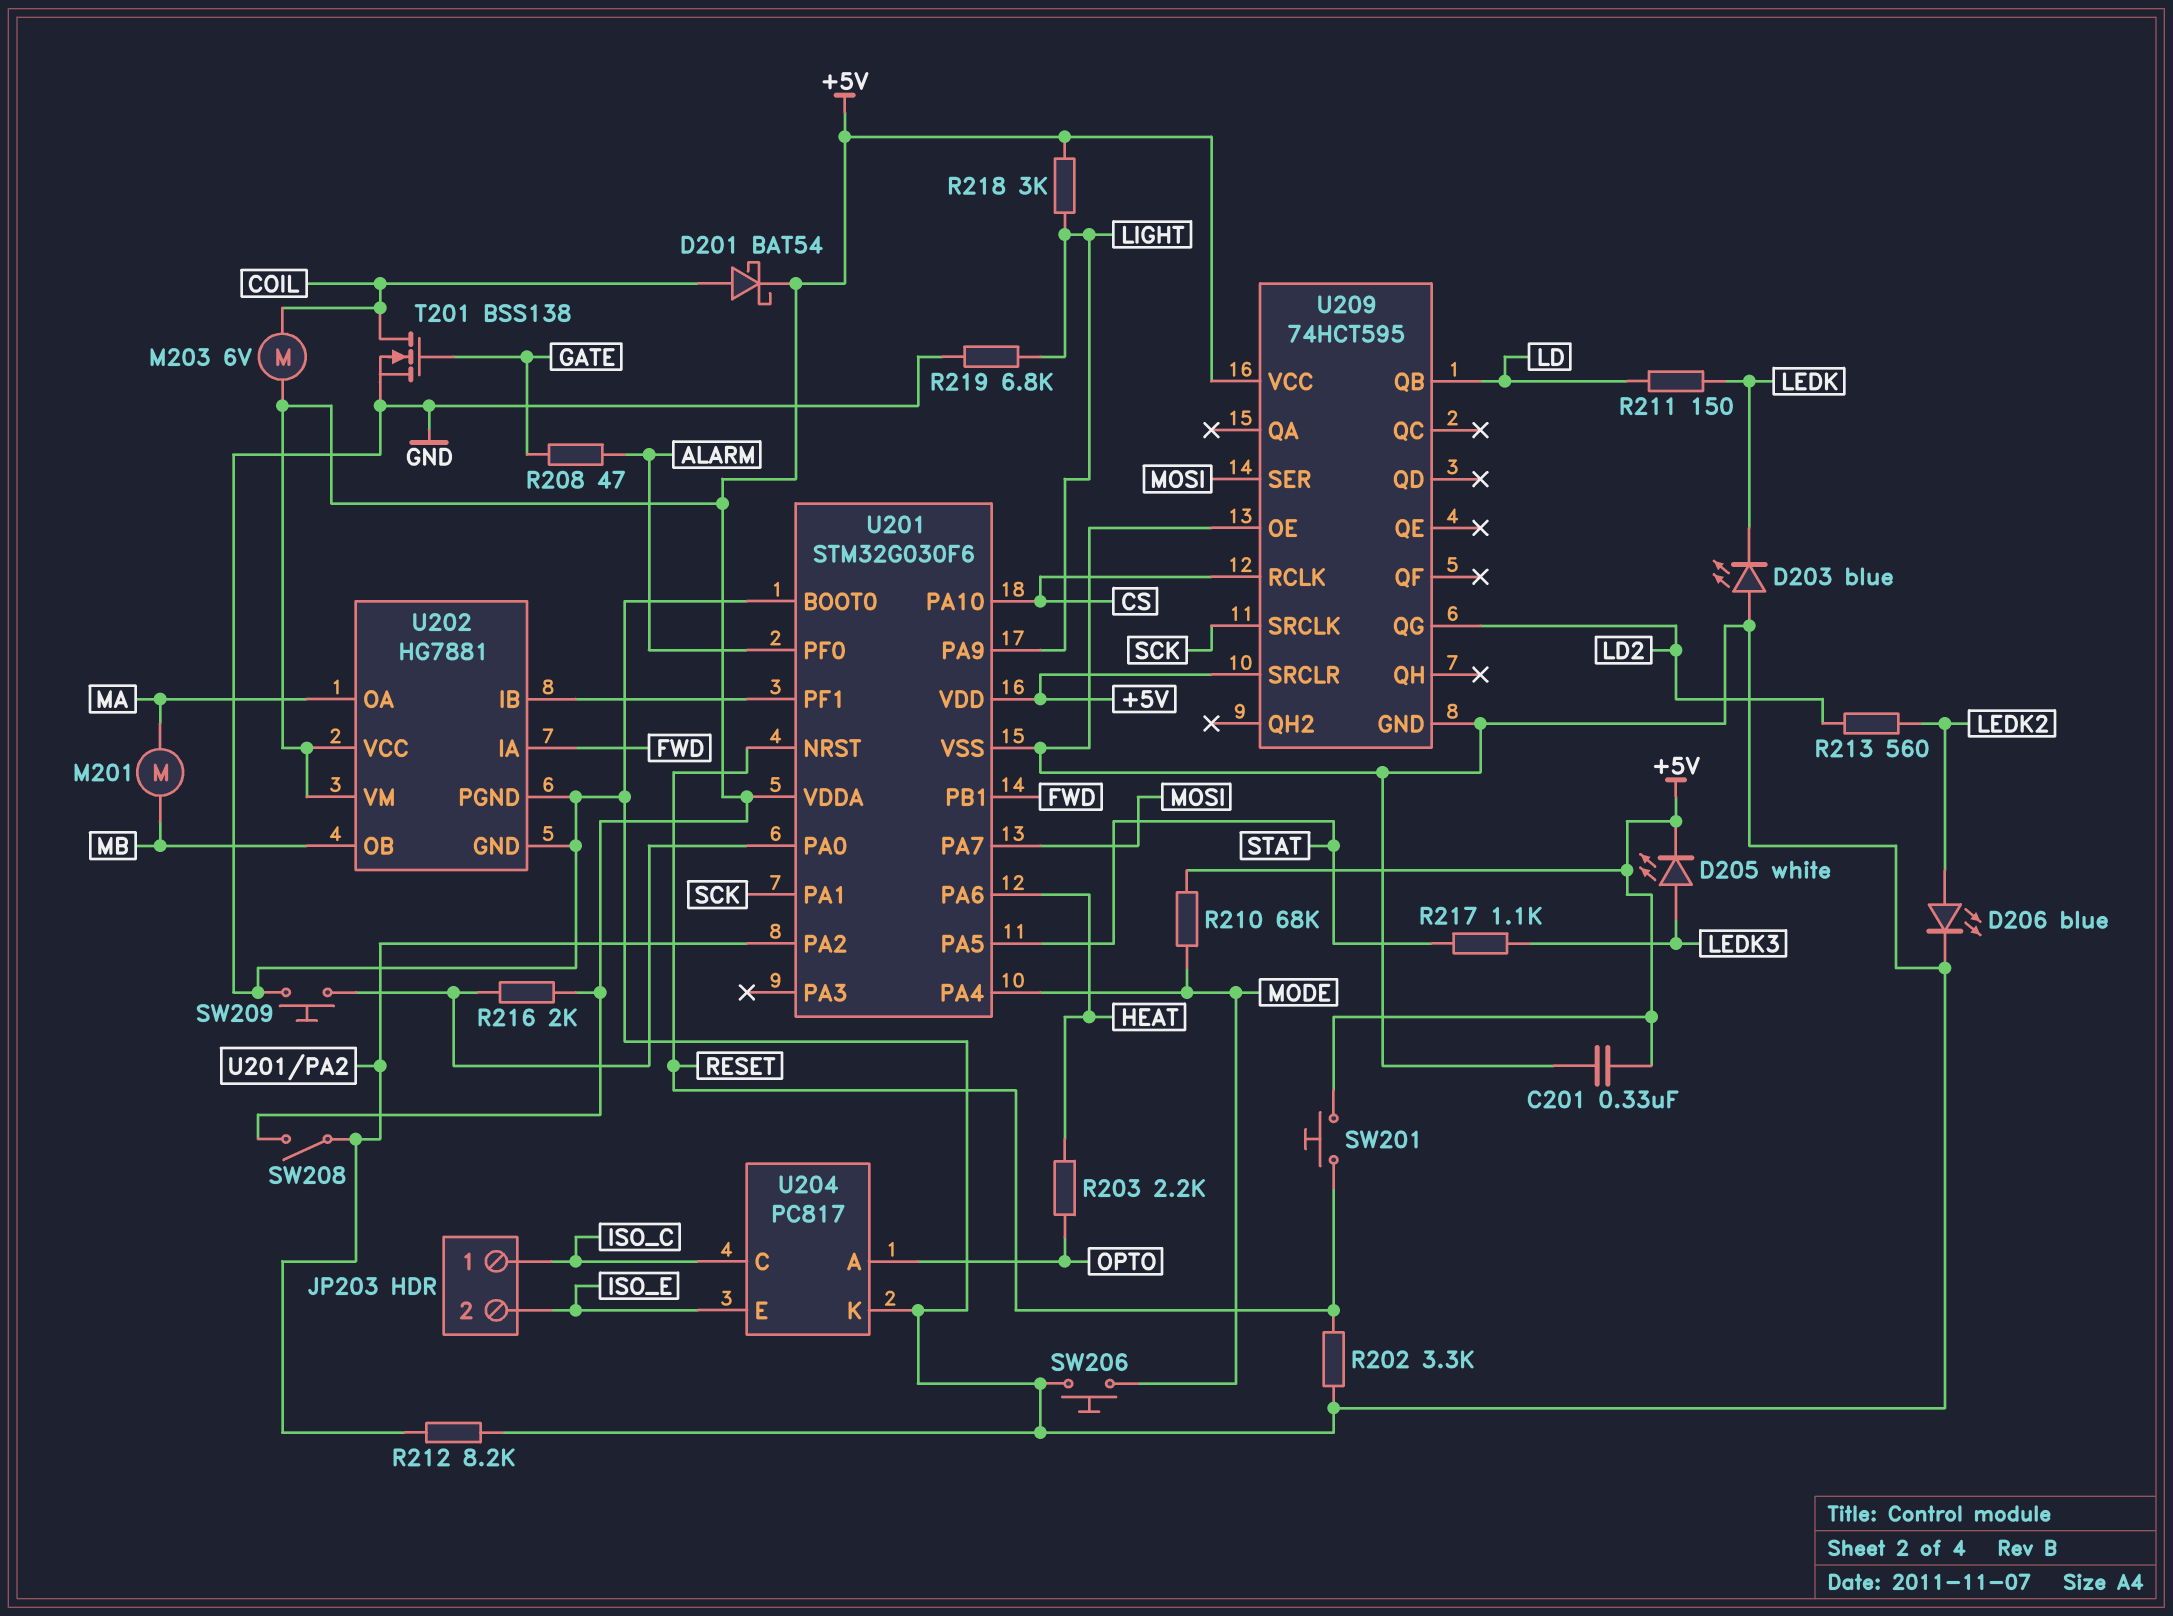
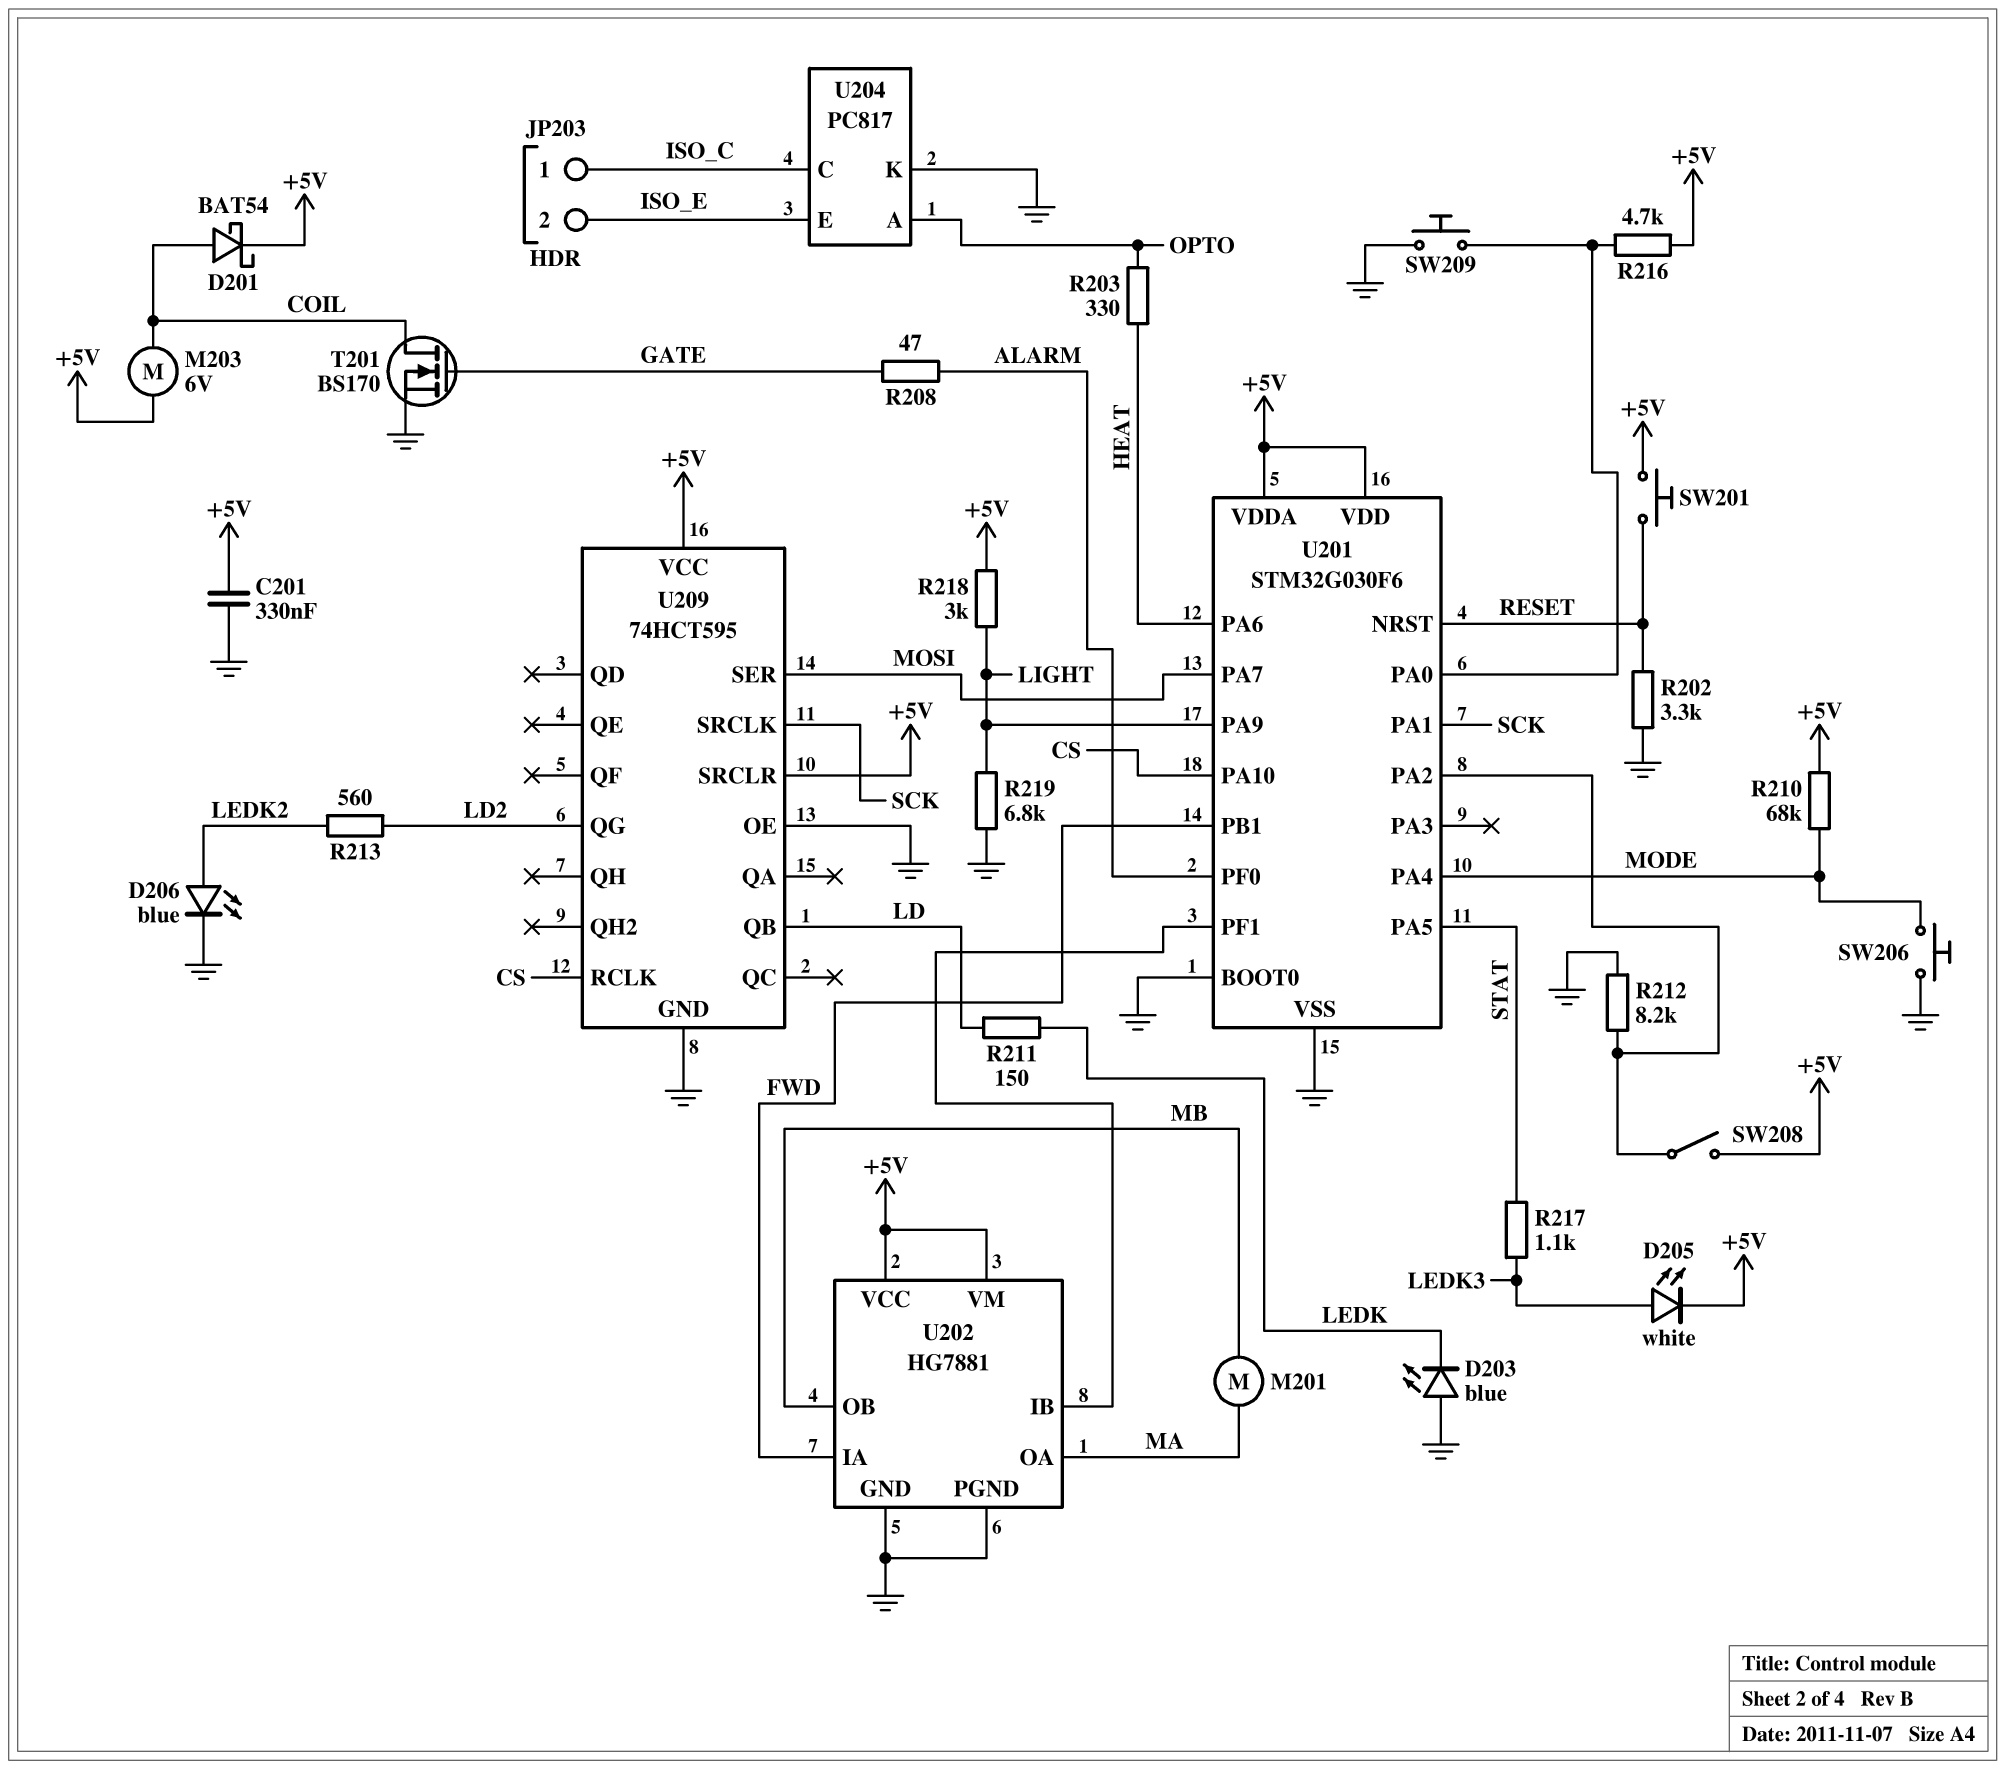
R203: 2.2k (HEAT, OPTO) -> 330 (HEAT, OPTO)
R216: 2k (+5V, U201/PA0) -> 4.7k (+5V, U201/PA0)
T201: NMOS BSS138 (G GATE, D COIL, S GND) -> NMOS BS170 (G GATE, D COIL, S GND)

